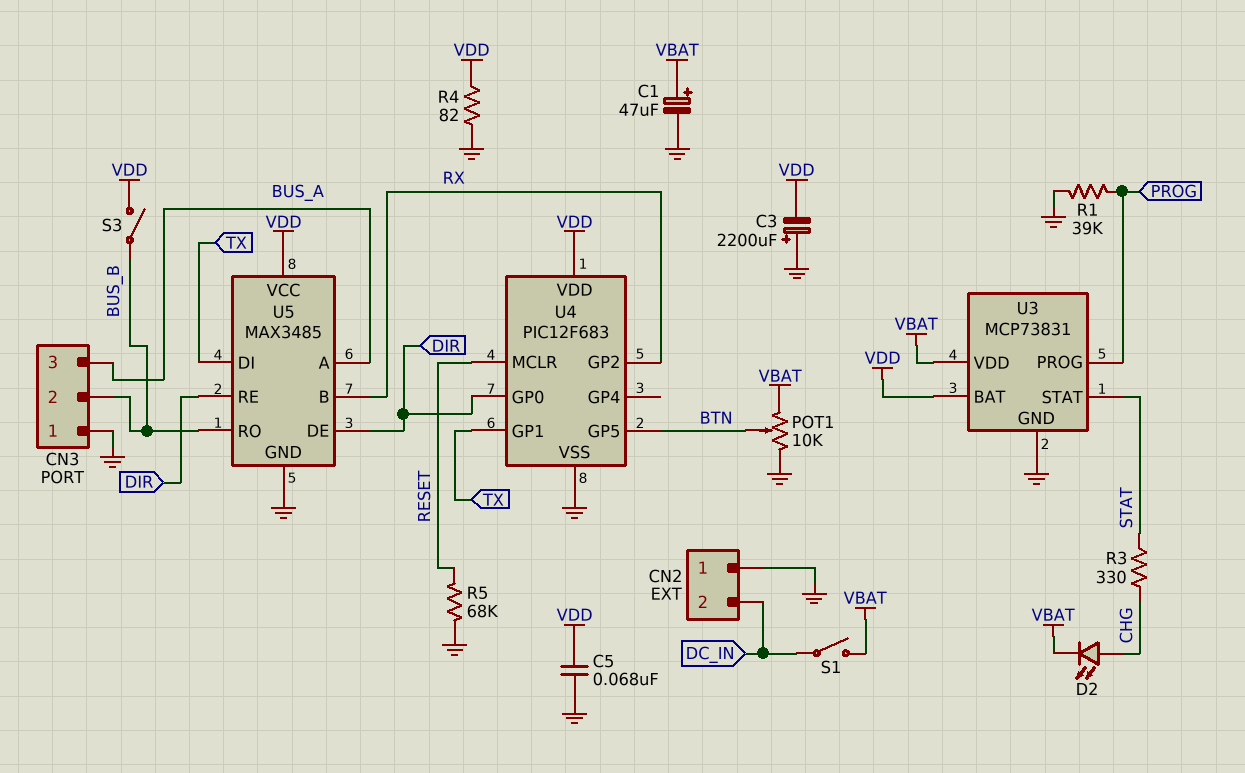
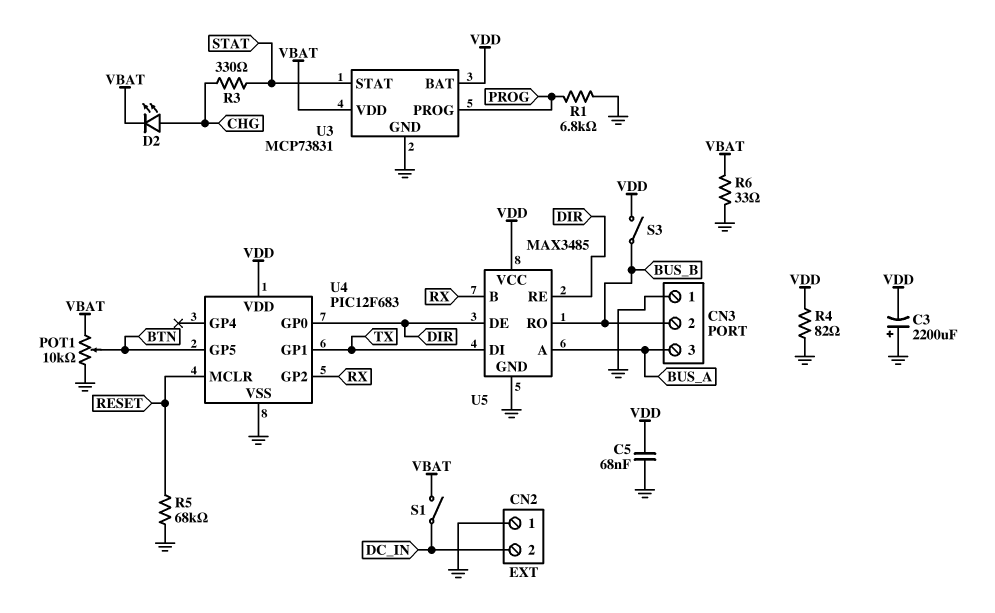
C1: 47uF (plus VBAT, minus GND) -> none
R1: 39k (GND, PROG) -> 6.8k (GND, PROG)
R6: none -> 33 (GND, VBAT)

